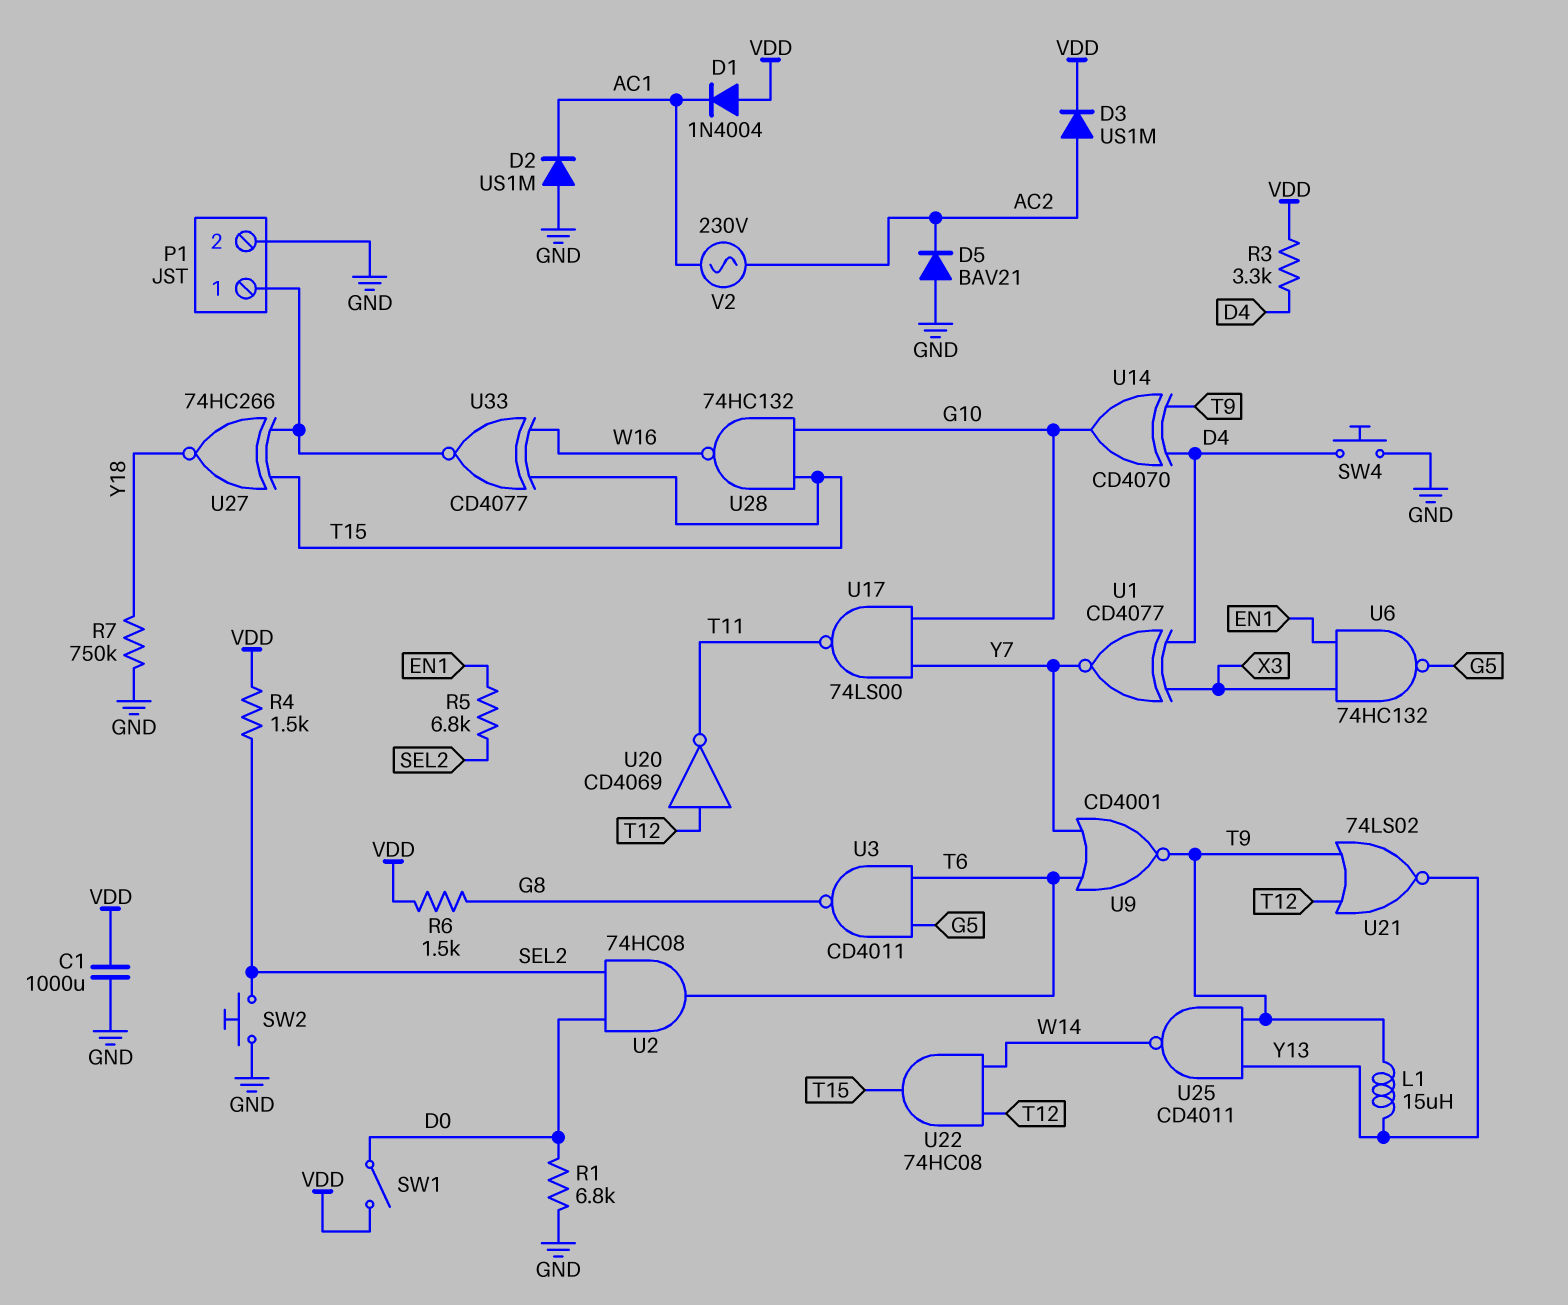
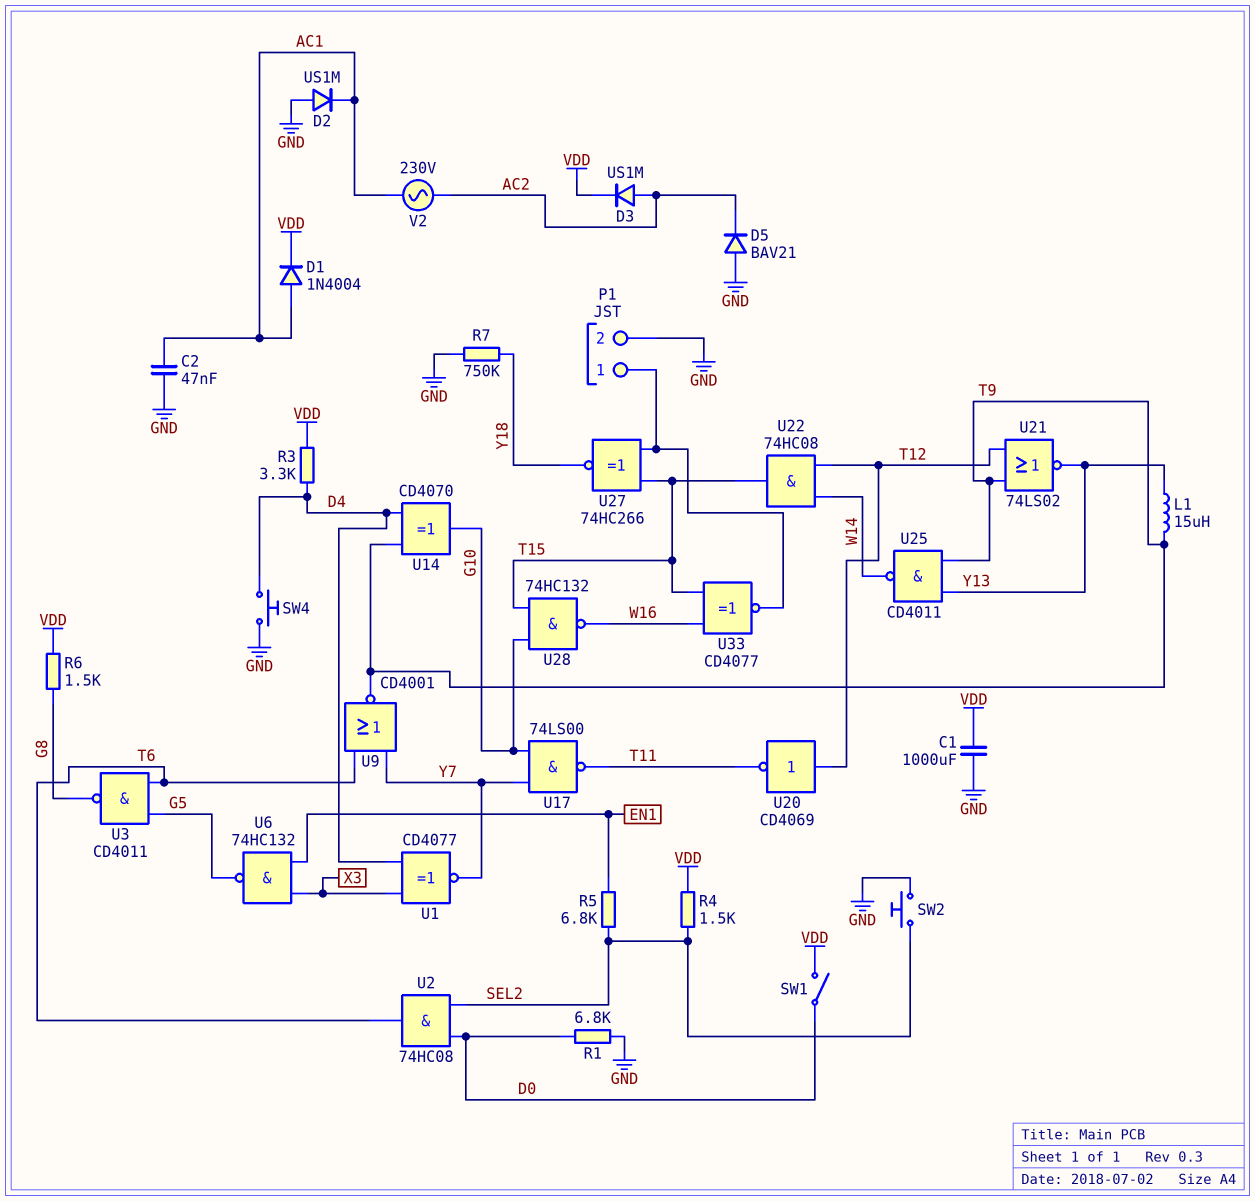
C2: none -> 47nF (AC1, GND)
D1: diode 1N4004 (A VDD, K AC1) -> diode 1N4004 (A AC1, K VDD)

